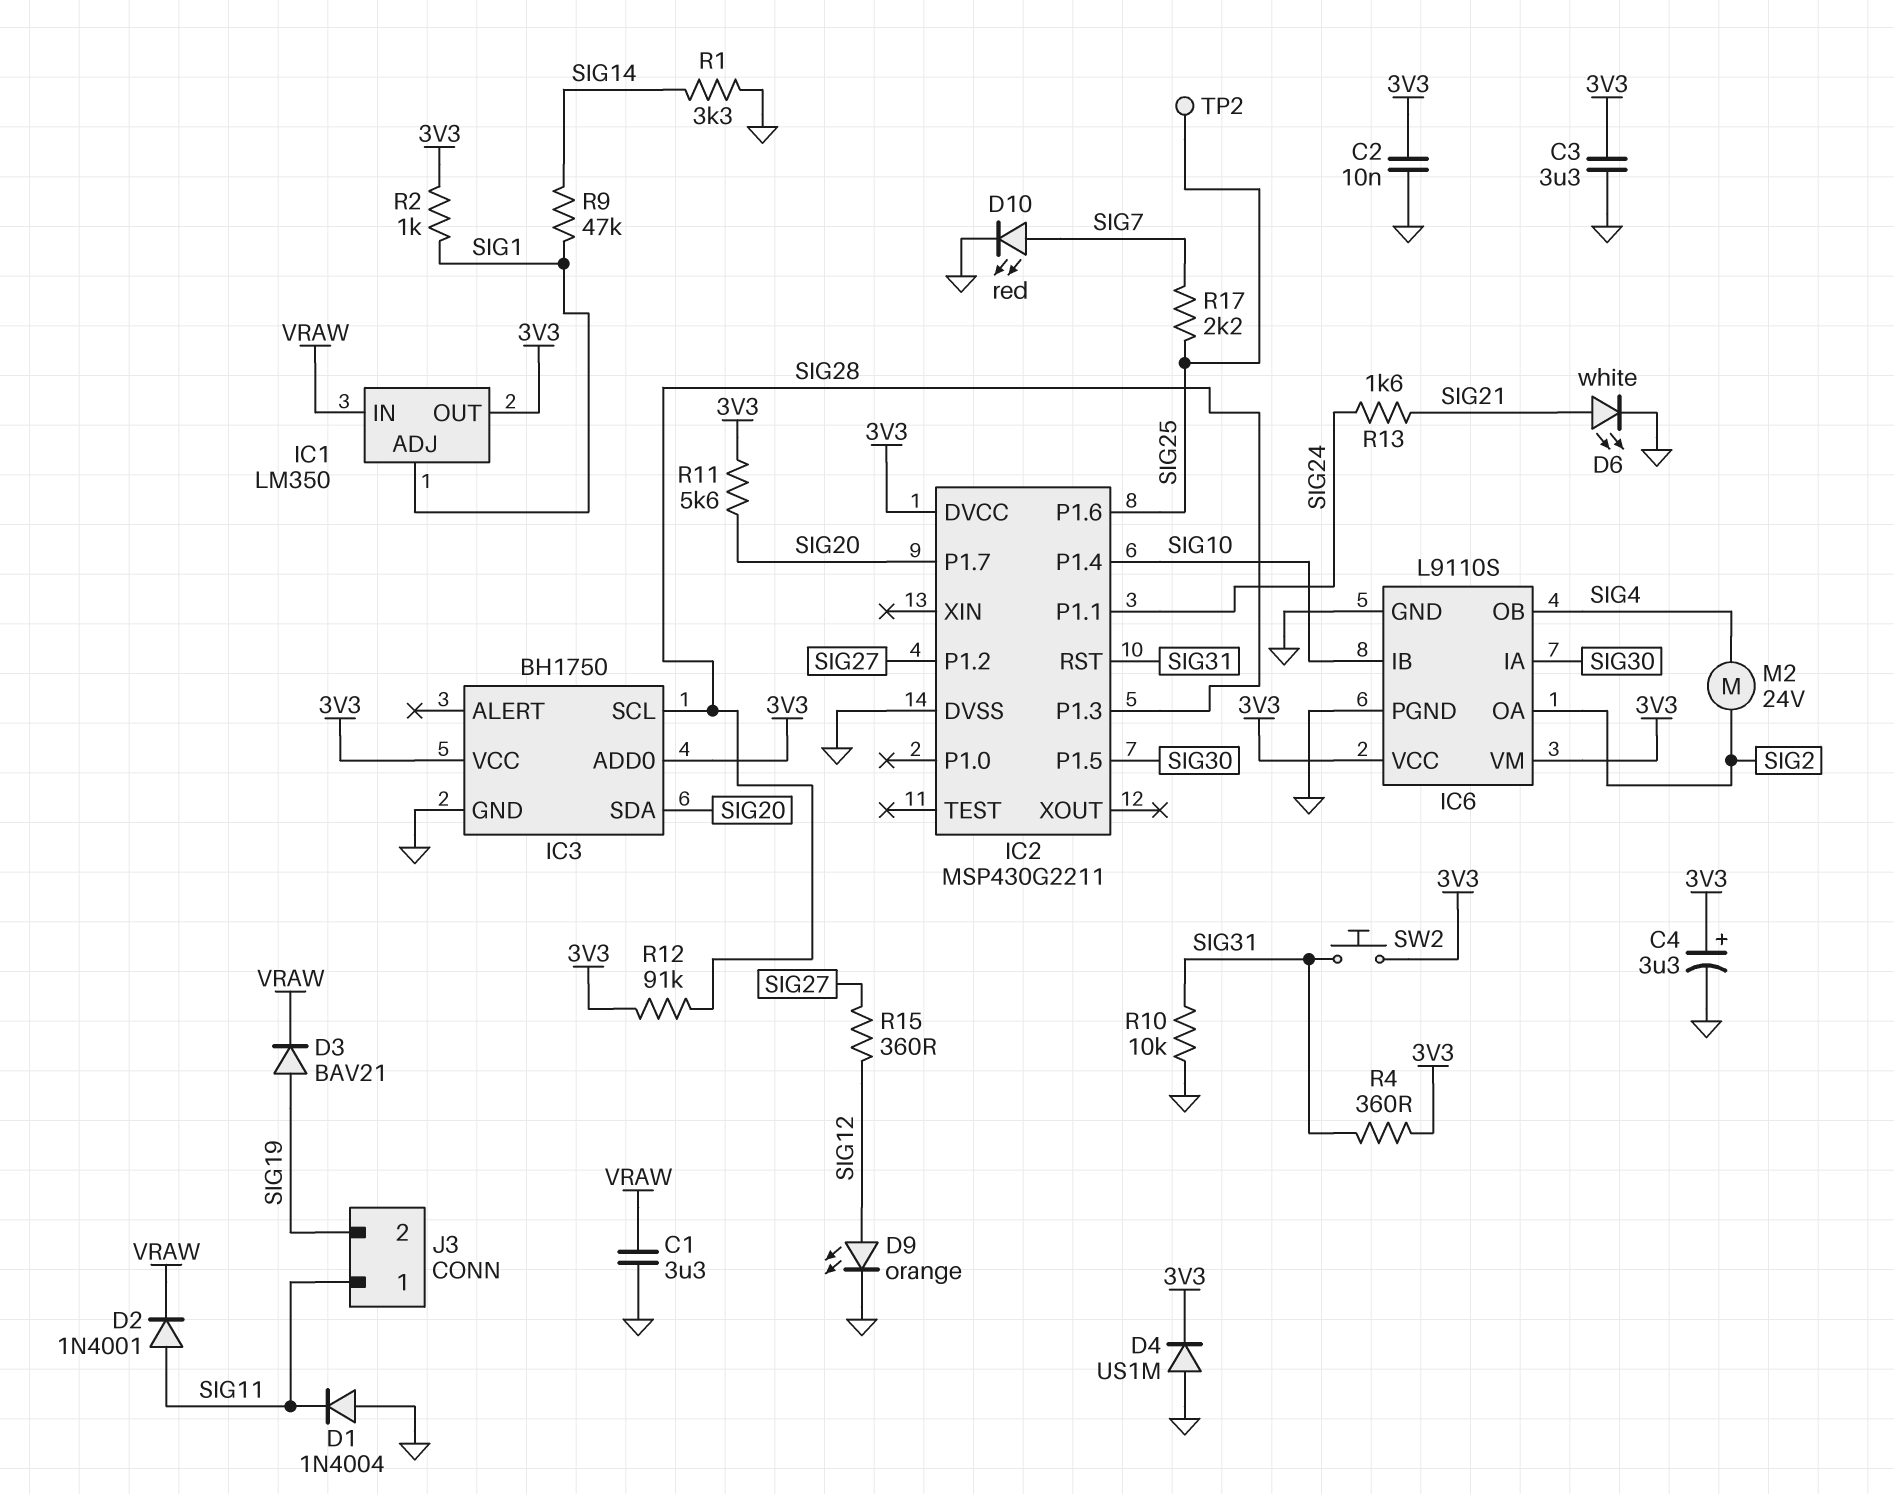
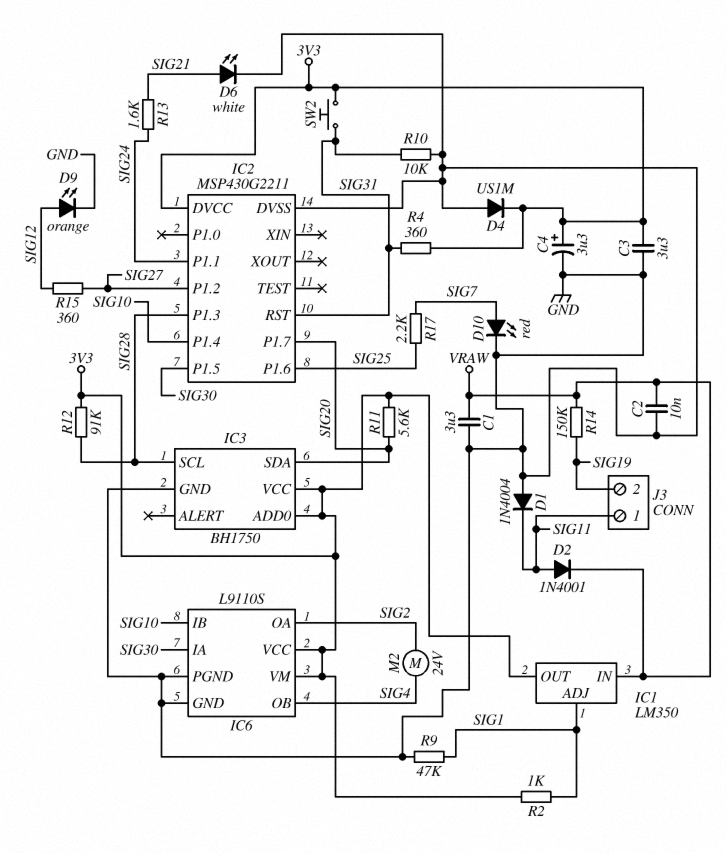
C2: 10nF (3V3, GND) -> 10nF (GND, VRAW)
D3: diode BAV21 (A SIG19, K VRAW) -> none
R1: 3.3k (GND, SIG14) -> none
R9: 47k (SIG1, SIG14) -> 47k (GND, SIG1)
R14: none -> 150k (SIG19, VRAW)
TP2: test point (SIG25) -> none

